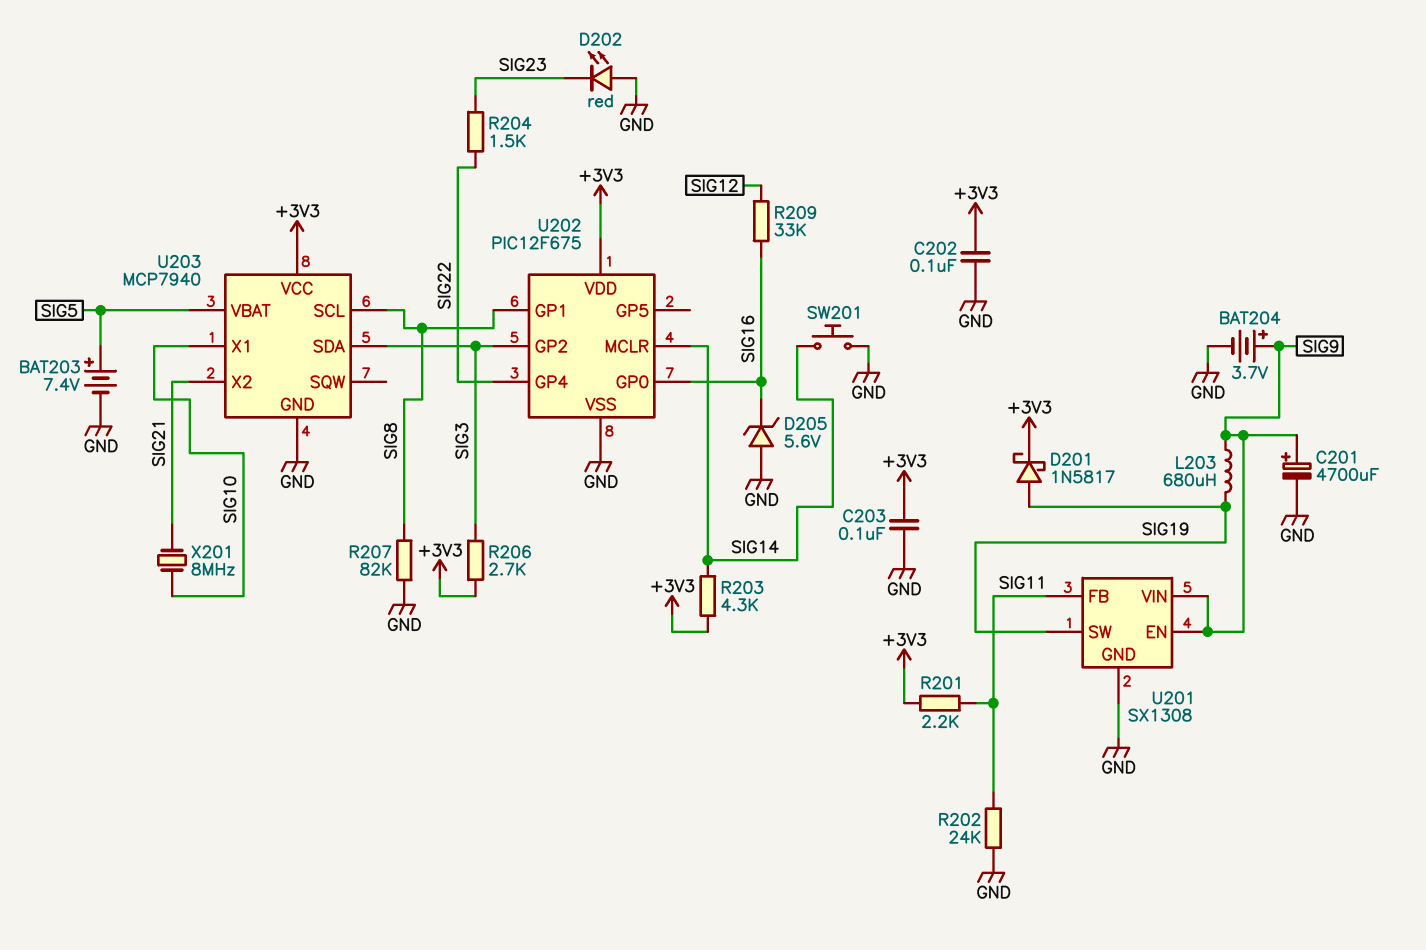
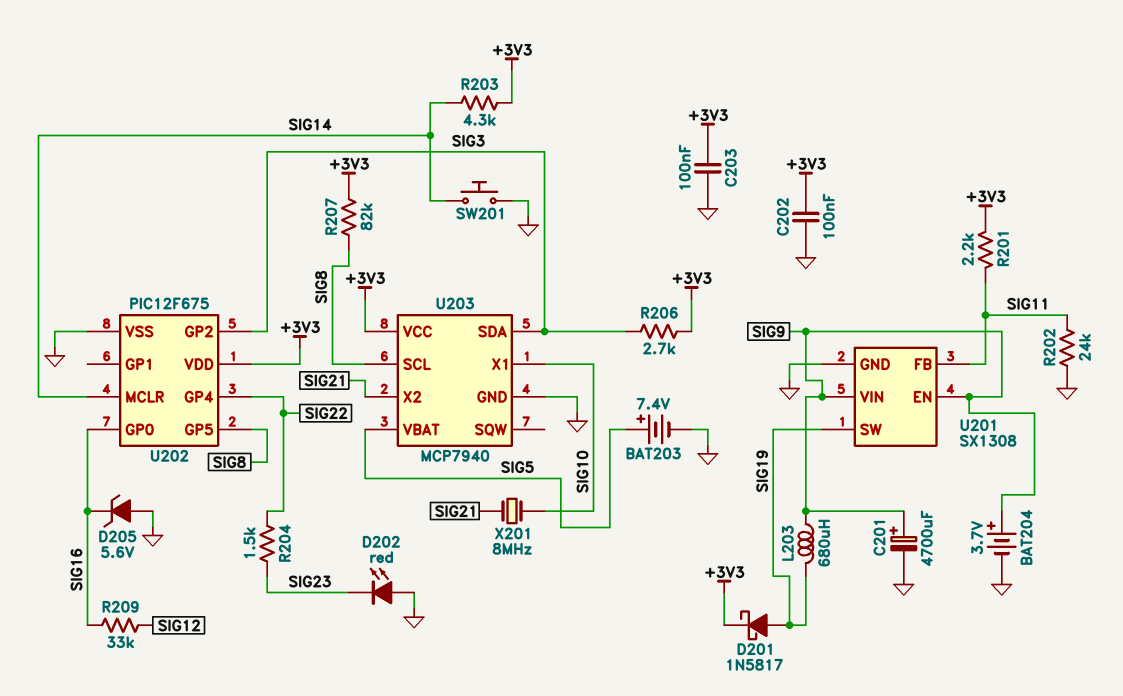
R207: 82k (GND, SIG8) -> 82k (+3V3, SIG8)
U202 pin GP1: SIG8 -> none
U202 pin GP5: none -> SIG8

